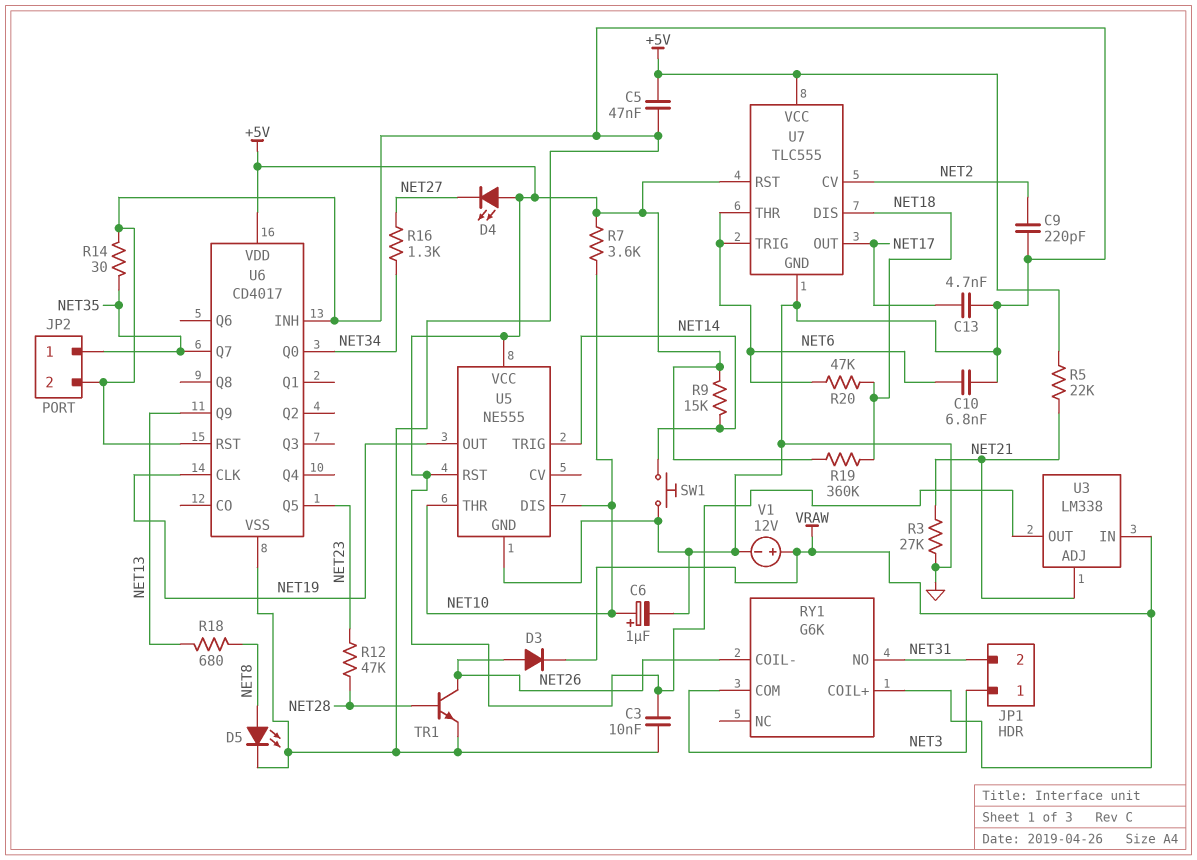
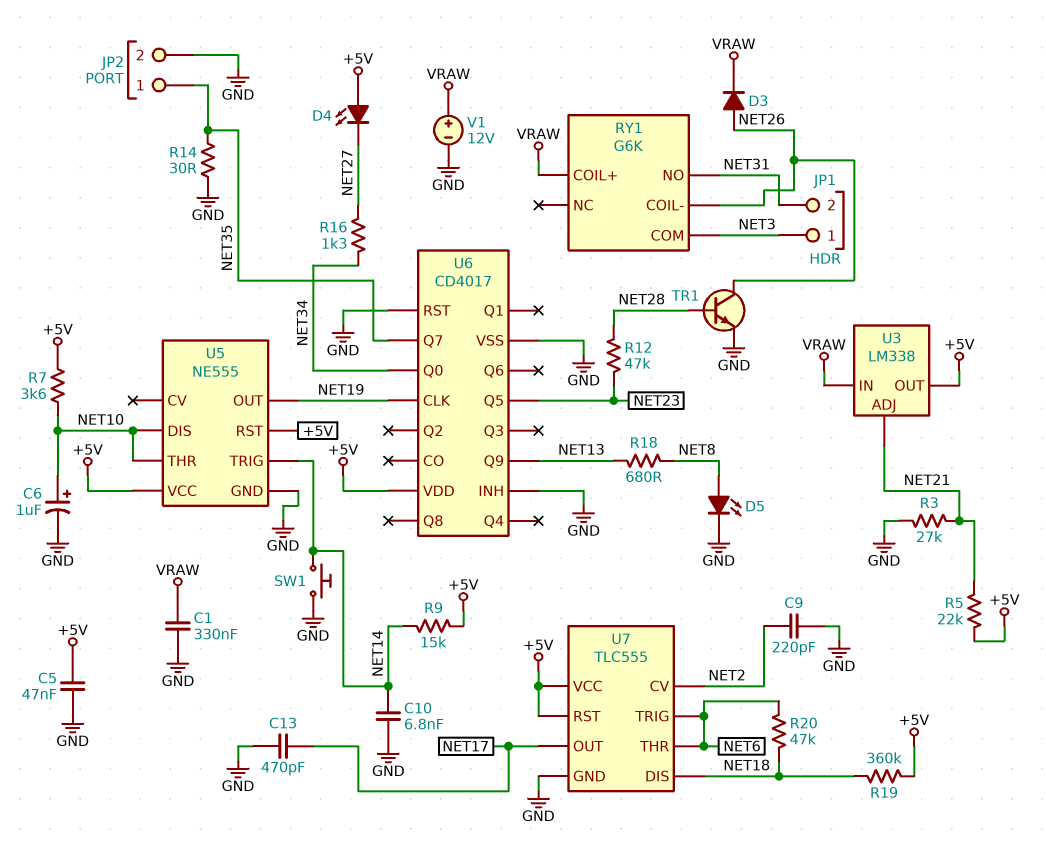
C1: none -> 330nF (GND, VRAW)
C3: 10nF (+5V, GND) -> none
C10: 6.8nF (GND, NET6) -> 6.8nF (GND, NET14)
C13: 4.7nF (GND, NET17) -> 470pF (GND, NET17)

